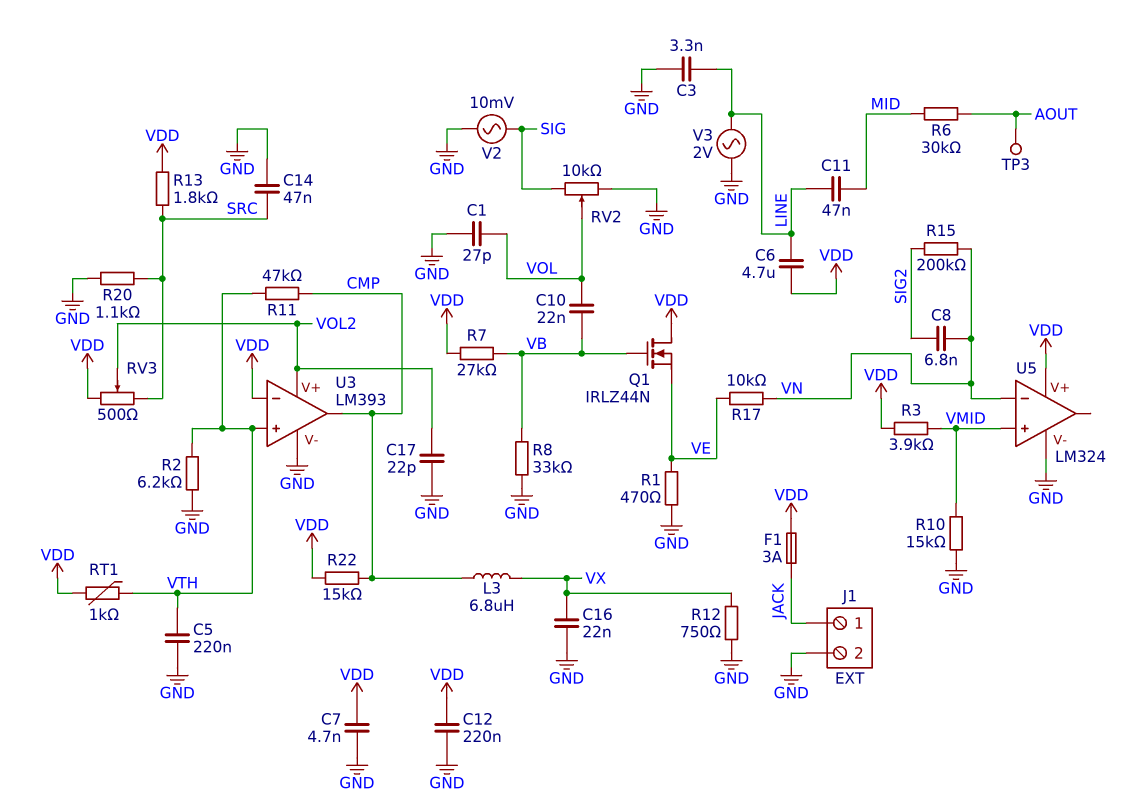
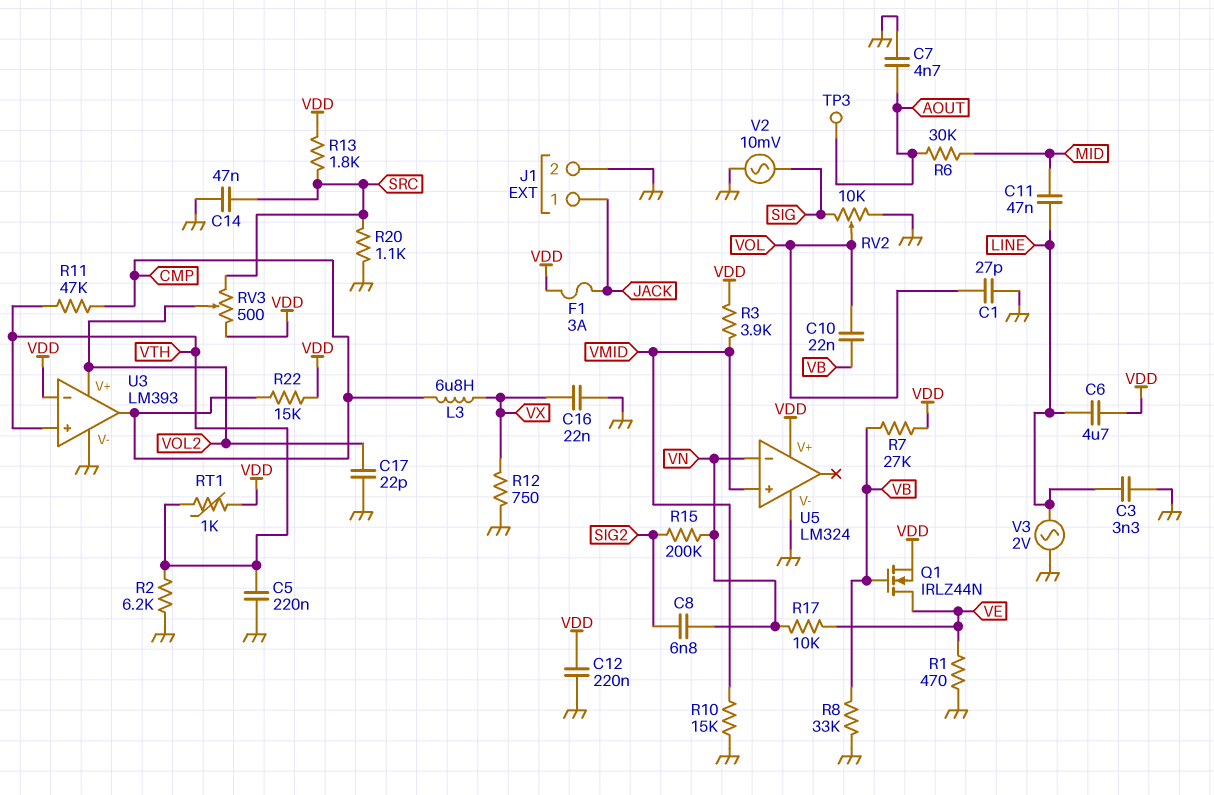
C7: 4.7nF (GND, VDD) -> 4.7nF (AOUT, GND)
Q1: NMOS IRLZ44N (G VB, D VDD, S VE) -> NMOS IRLZ44N (G VB, D VE, S VDD)

